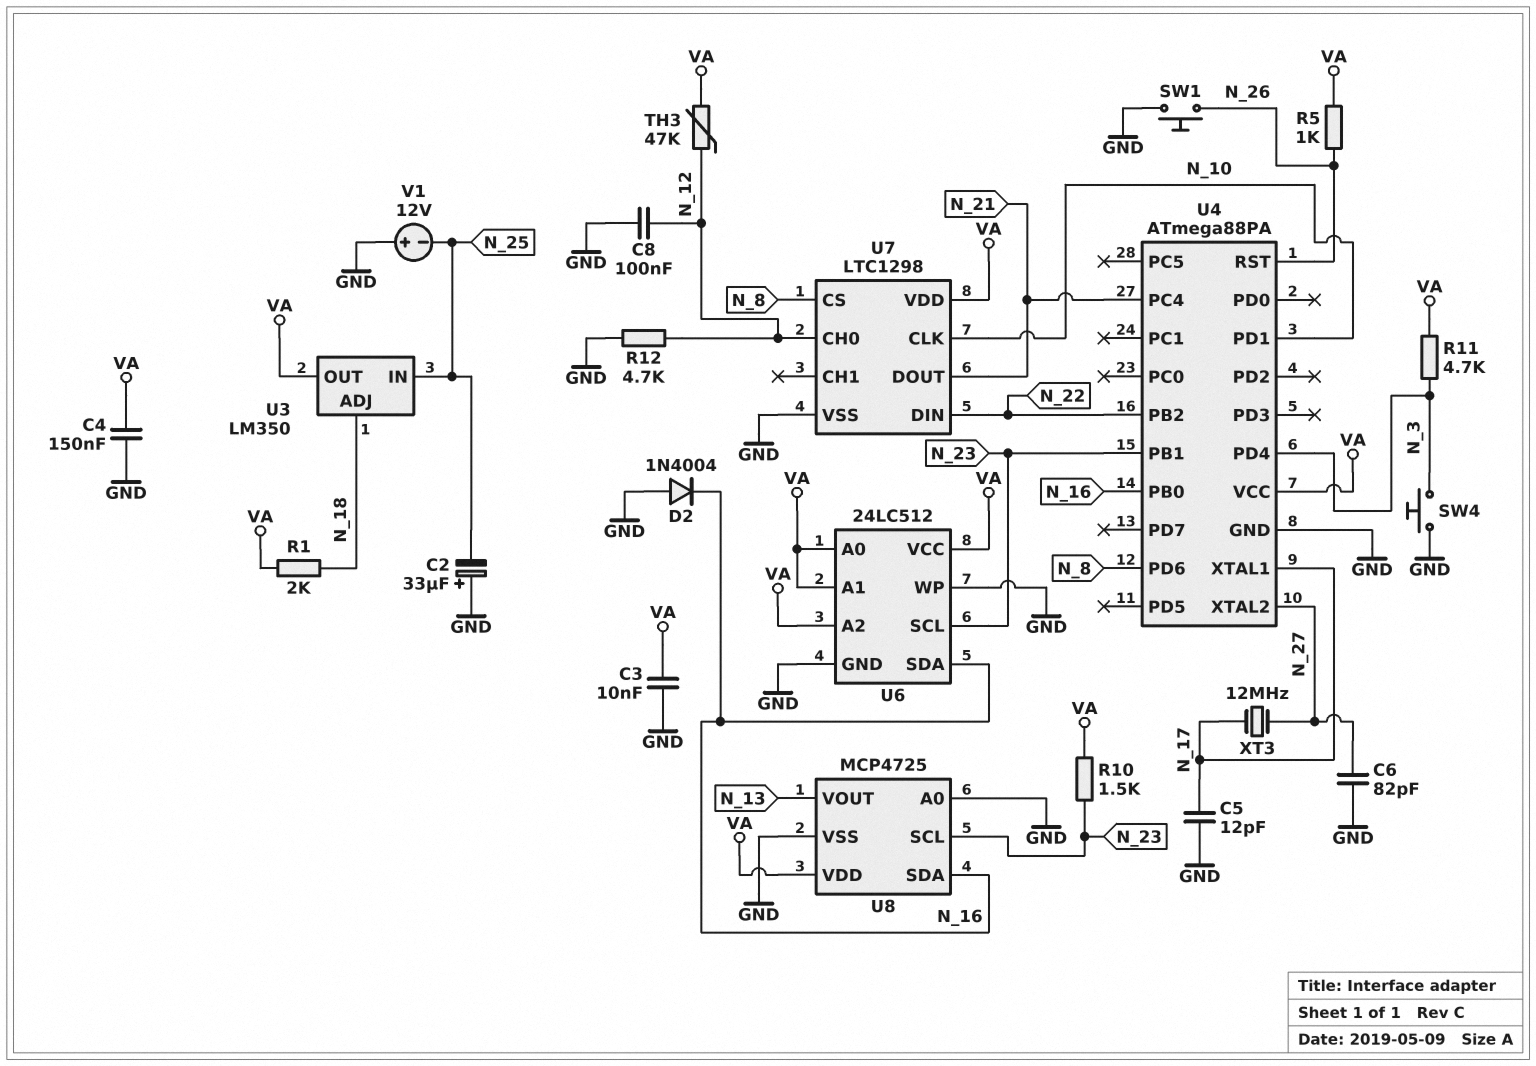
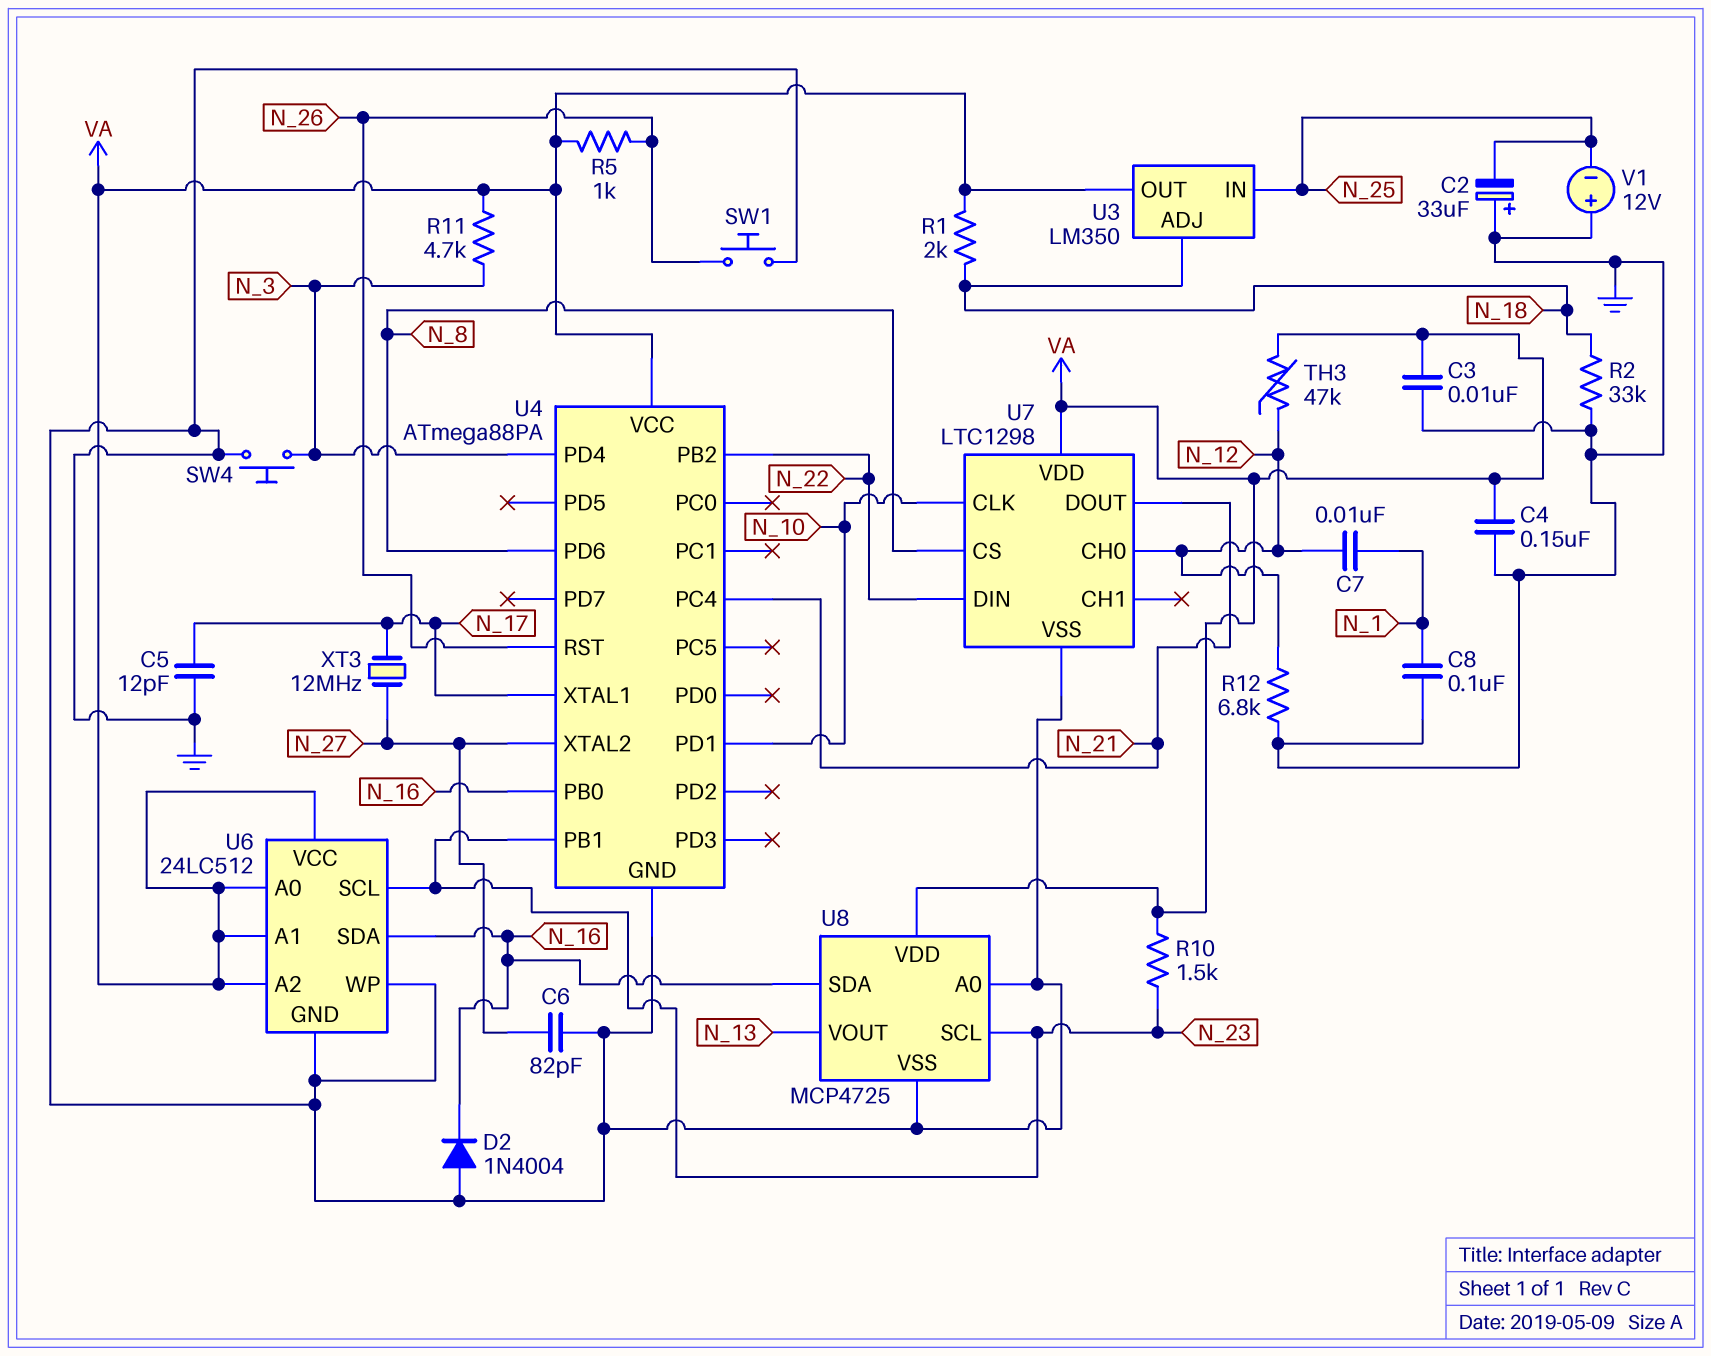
C7: none -> 10nF (N_1, N_12)
C8: 100nF (GND, N_12) -> 100nF (GND, N_1)
R2: none -> 33k (GND, N_18)
R12: 4.7k (GND, N_12) -> 6.8k (GND, N_12)

